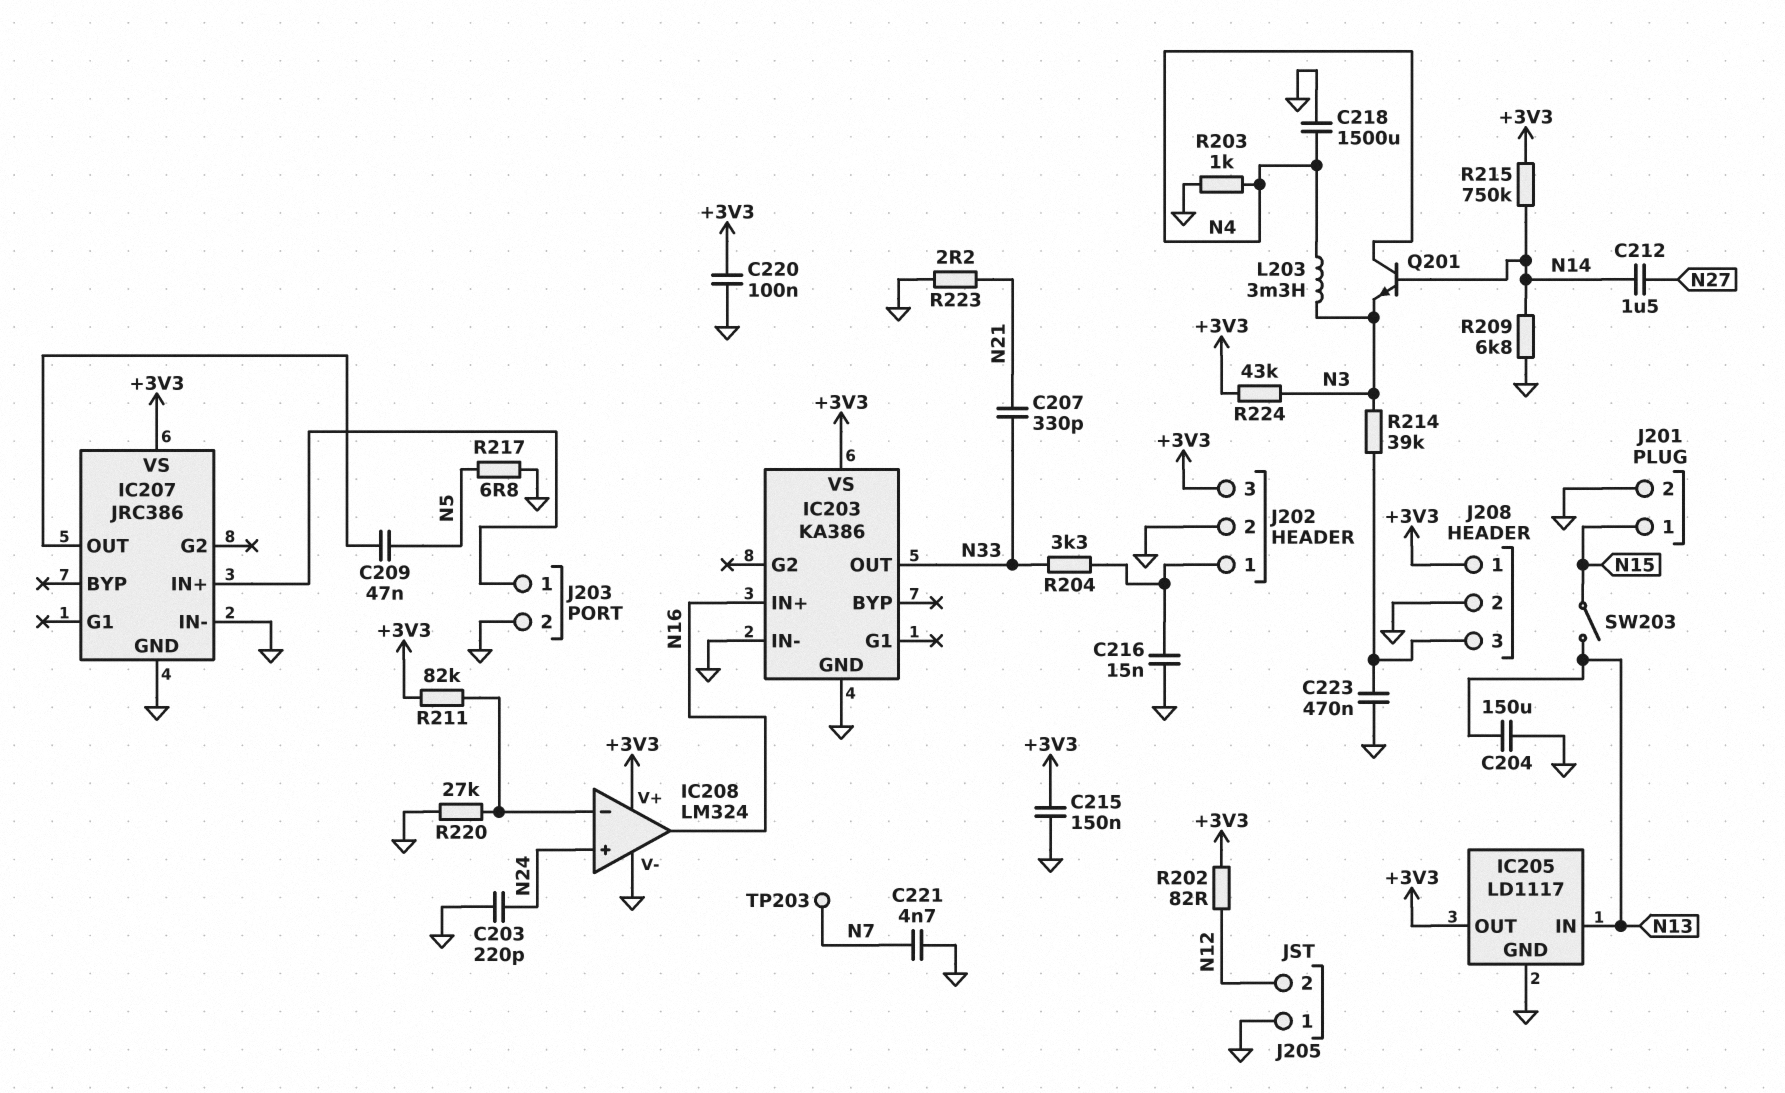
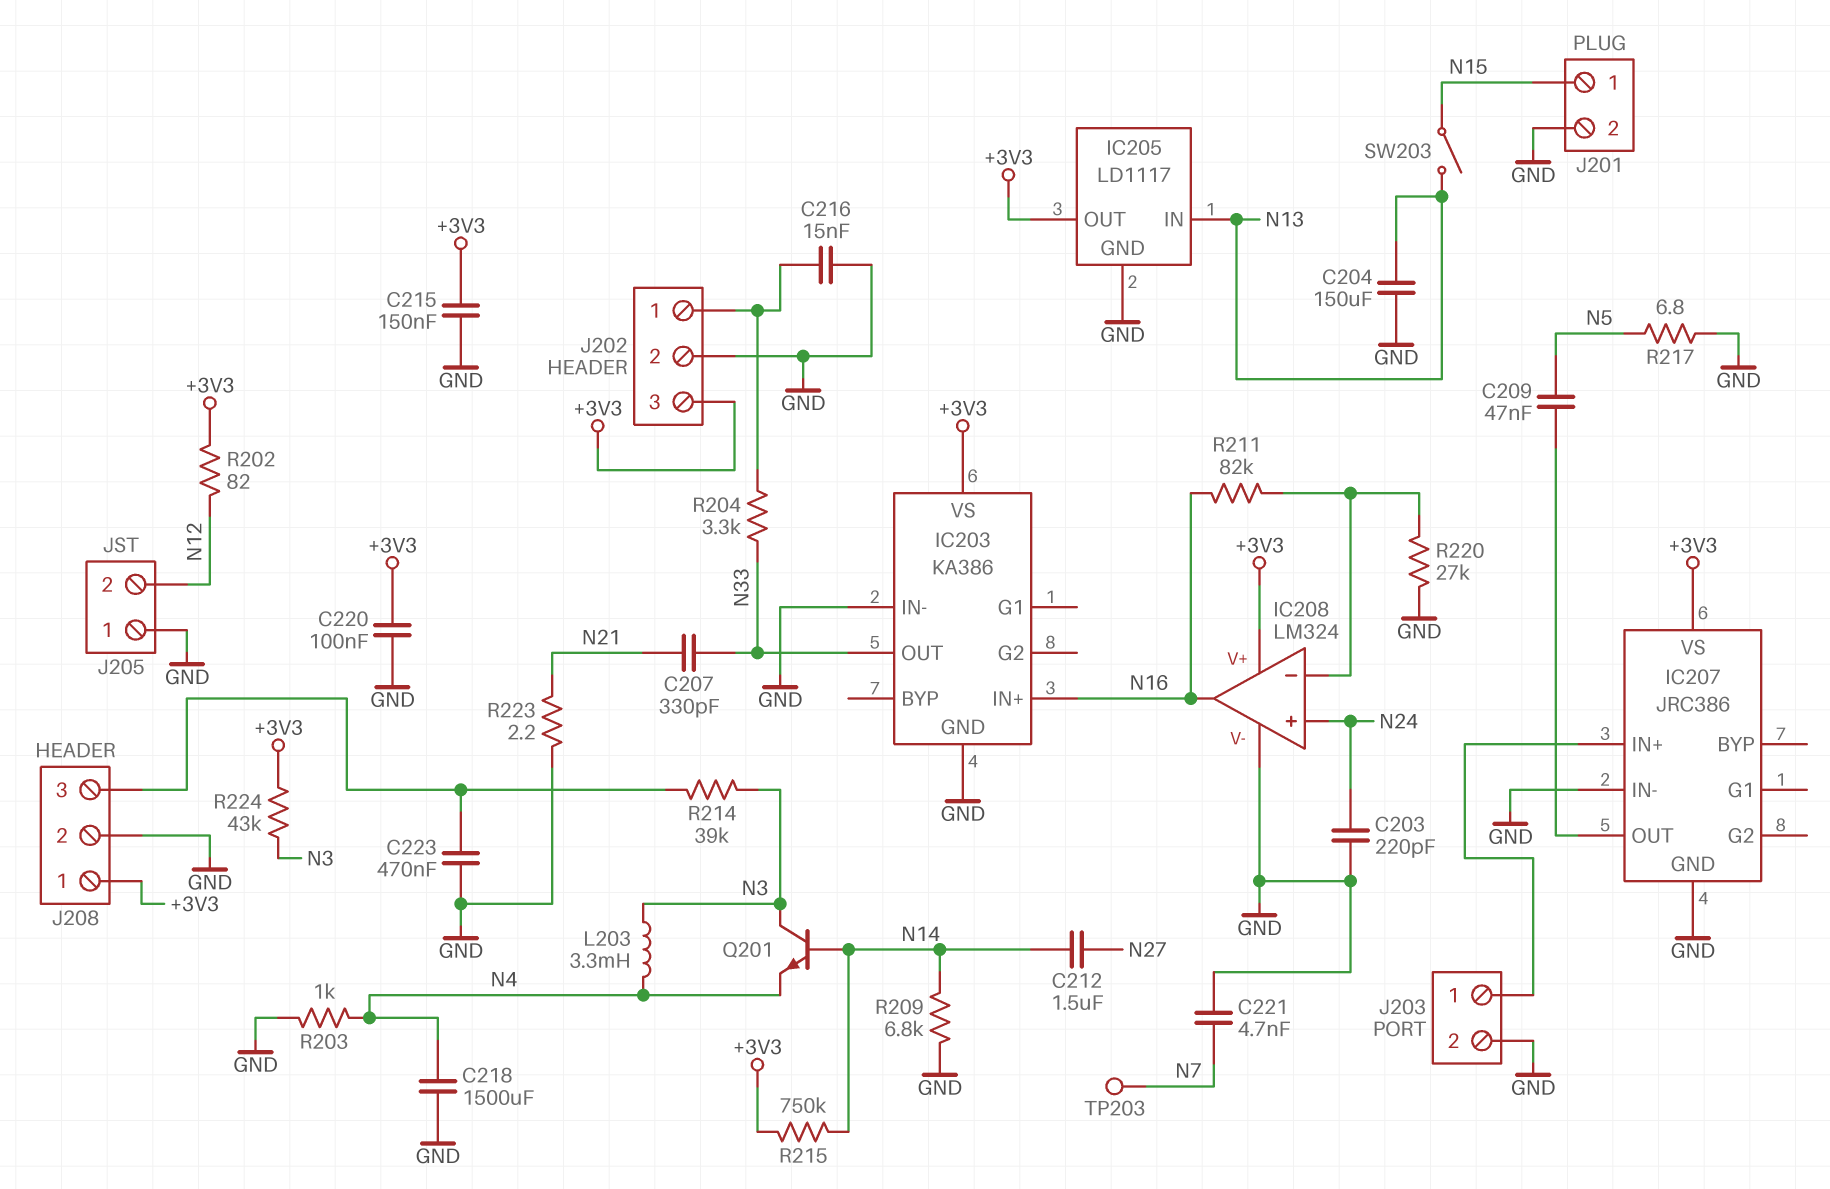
Q201: NPN (B N14, C N4, E N3) -> NPN (B N14, C N3, E N4)
R211: 82k (+3V3, IC208/in-) -> 82k (IC208/in-, N16)

